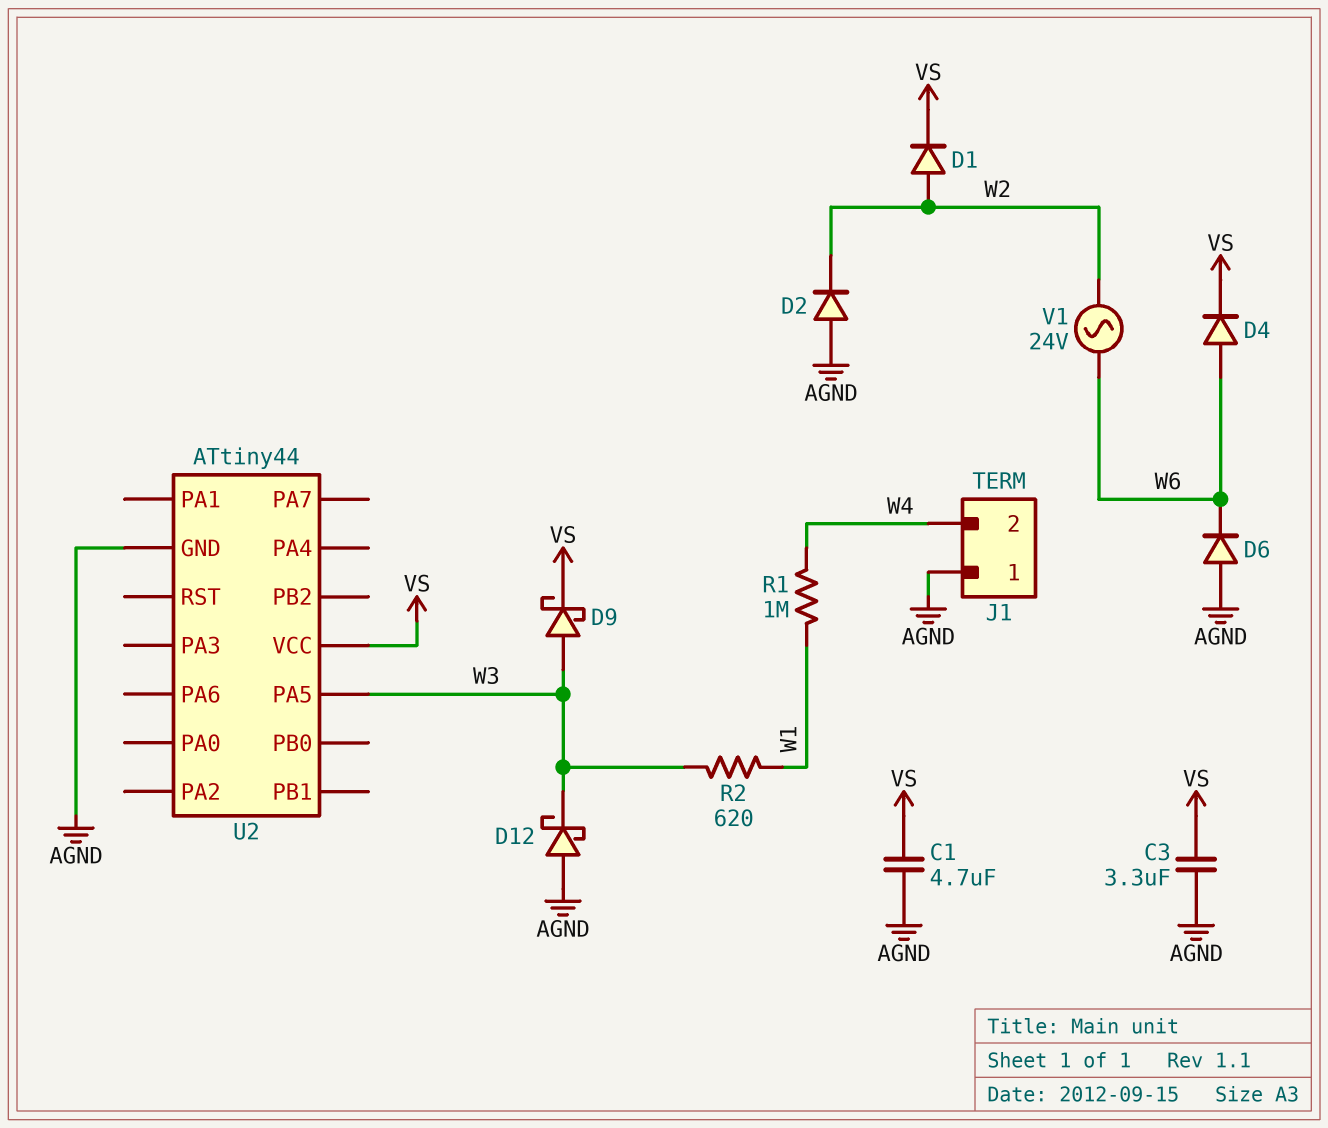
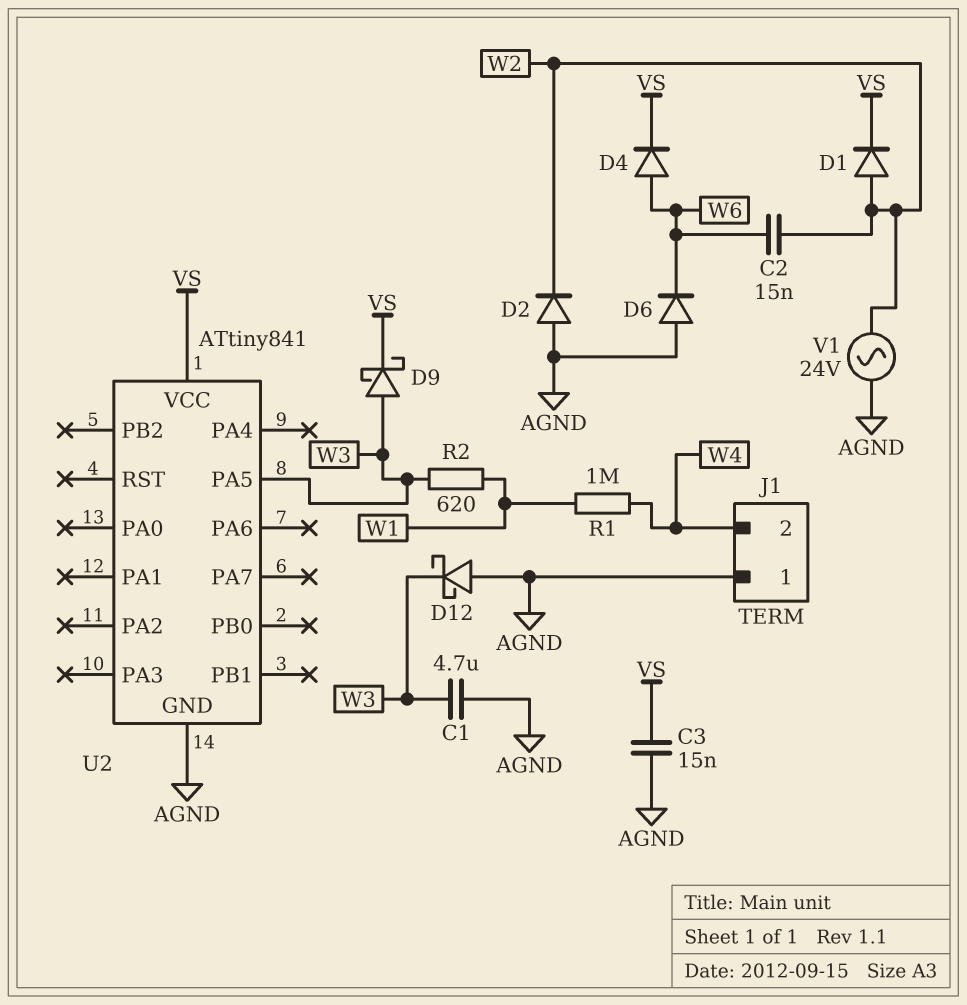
C1: 4.7uF (AGND, VS) -> 4.7uF (AGND, W3)
C2: none -> 15nF (W2, W6)
C3: 3.3uF (AGND, VS) -> 15nF (AGND, VS)
U2: ATtiny44 -> ATtiny841
V1: AC 24V (W2, W6) -> AC 24V (AGND, W2)

